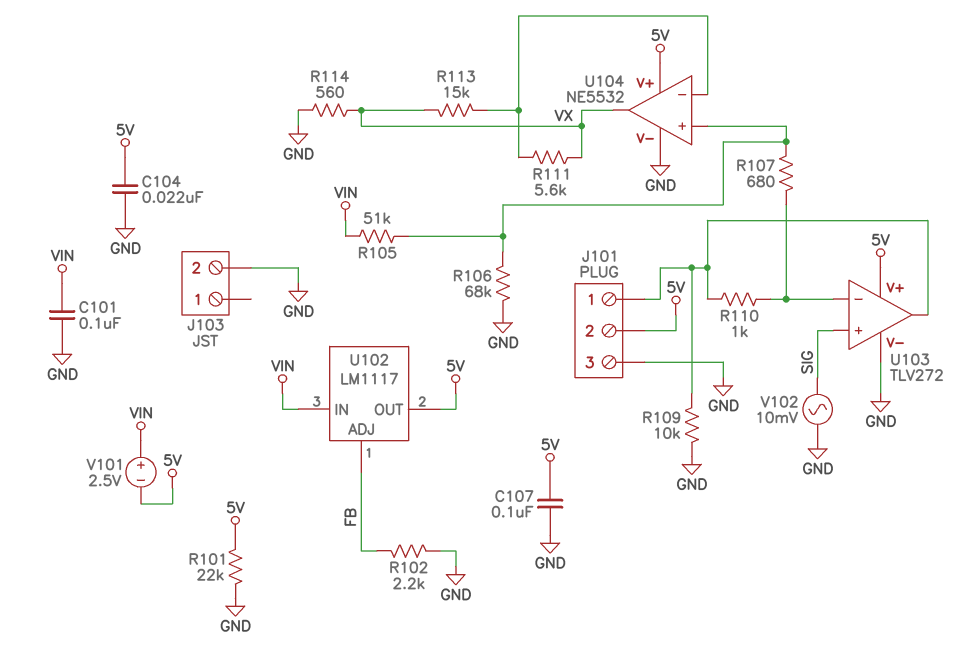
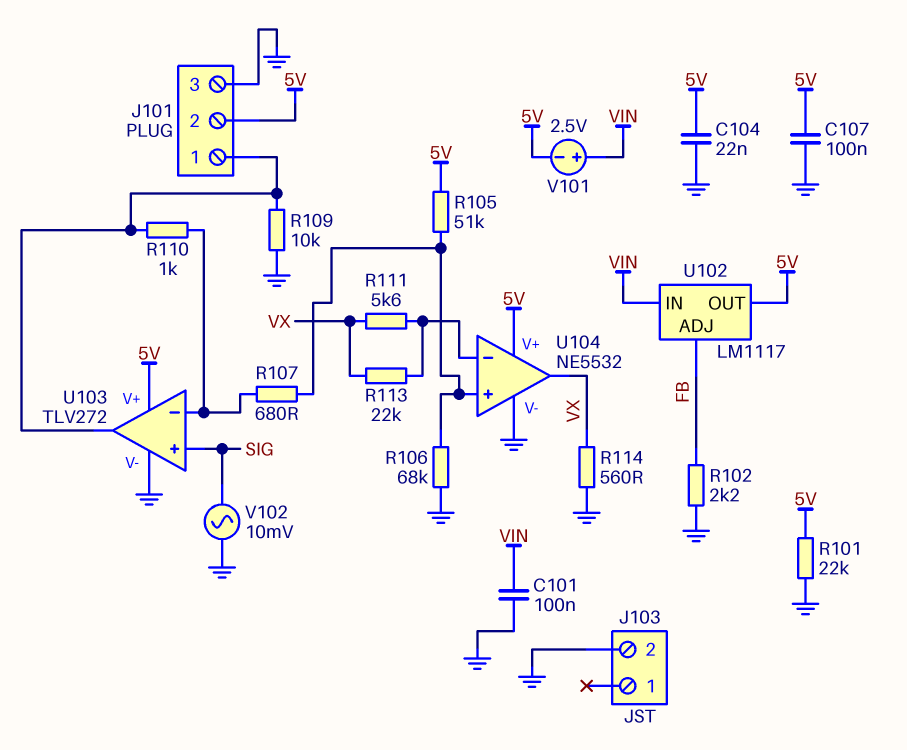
R105: 51k (U104/in+, VIN) -> 51k (5V, U104/in+)
R113: 15k (U104/in-, VX) -> 22k (U104/in-, VX)

